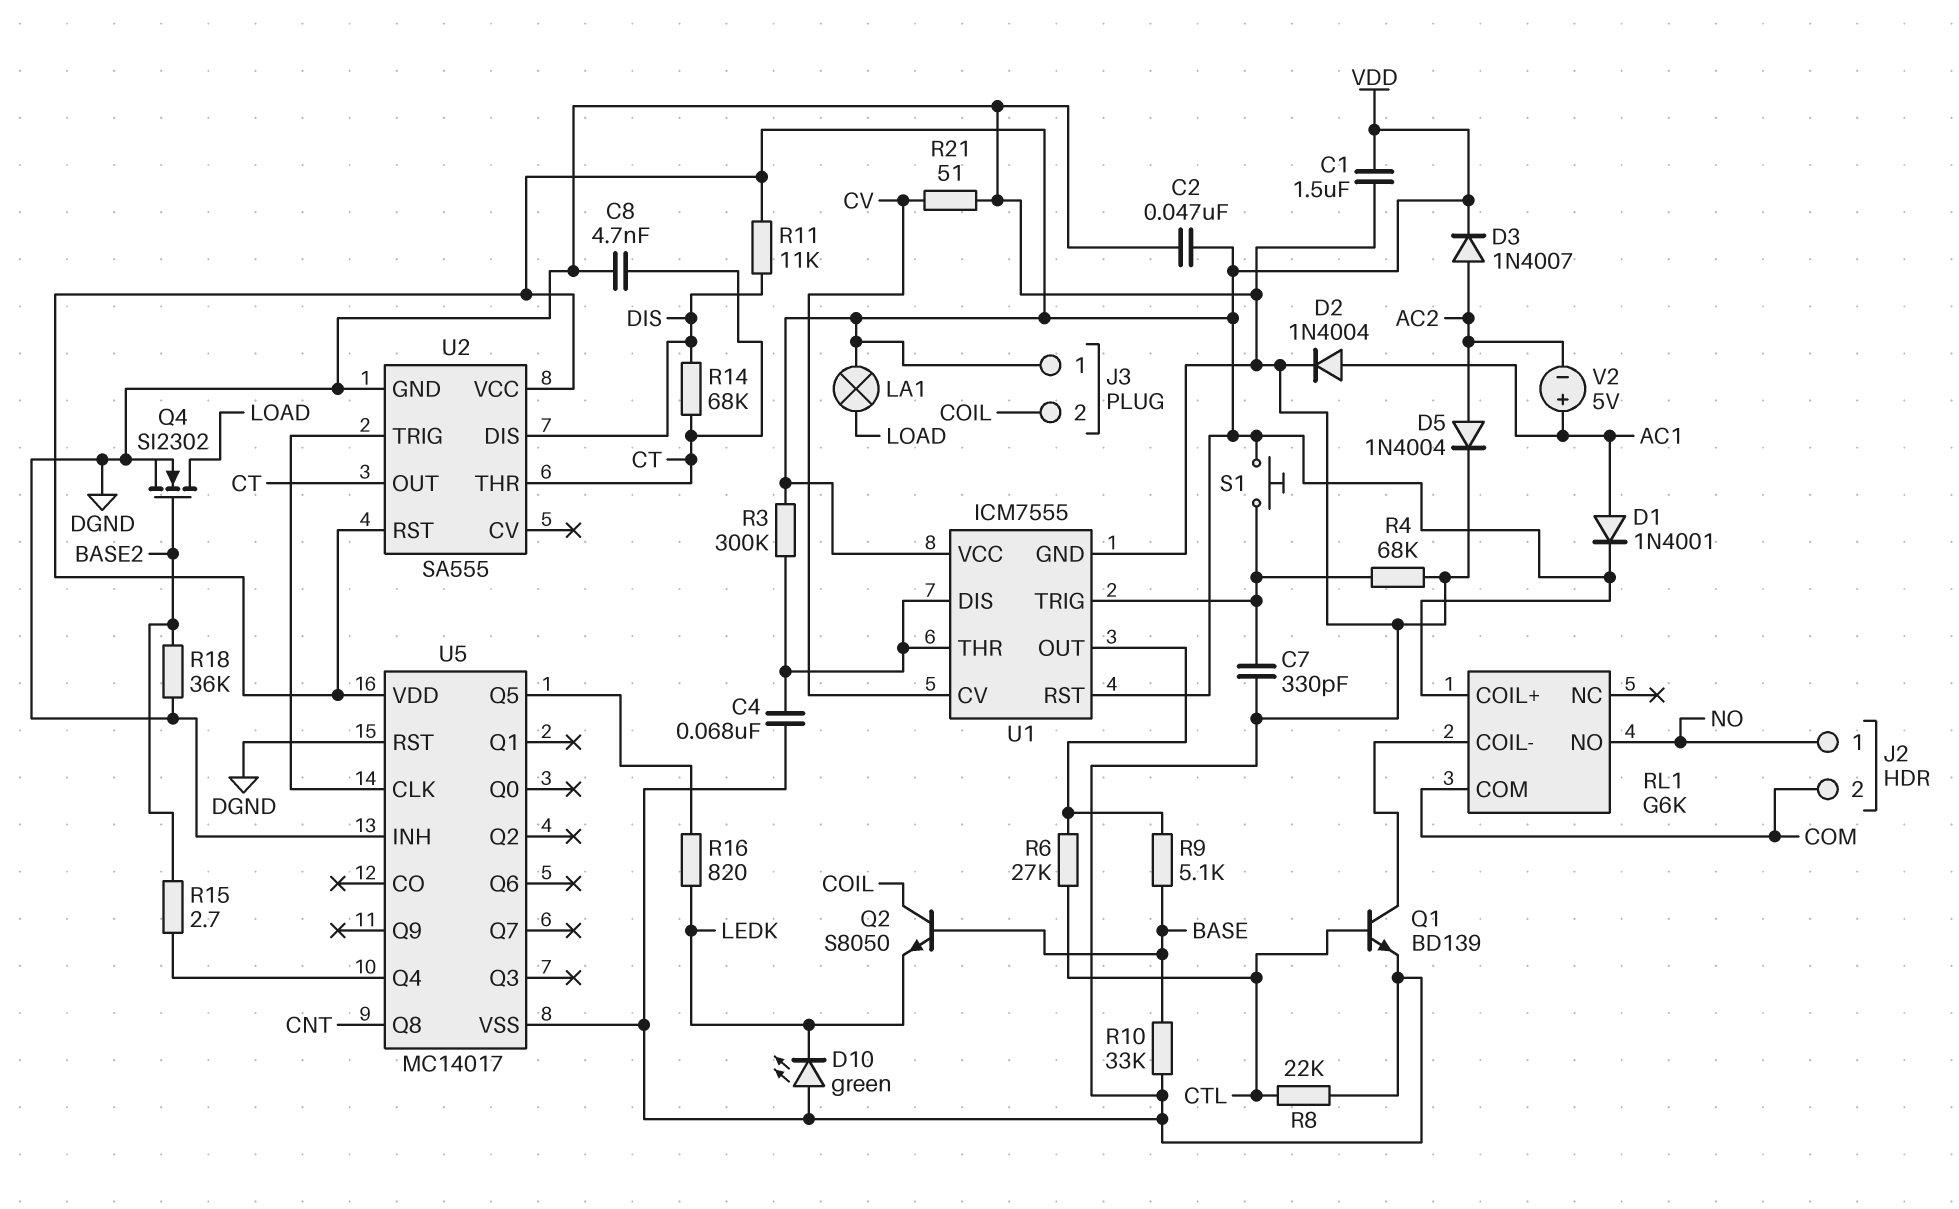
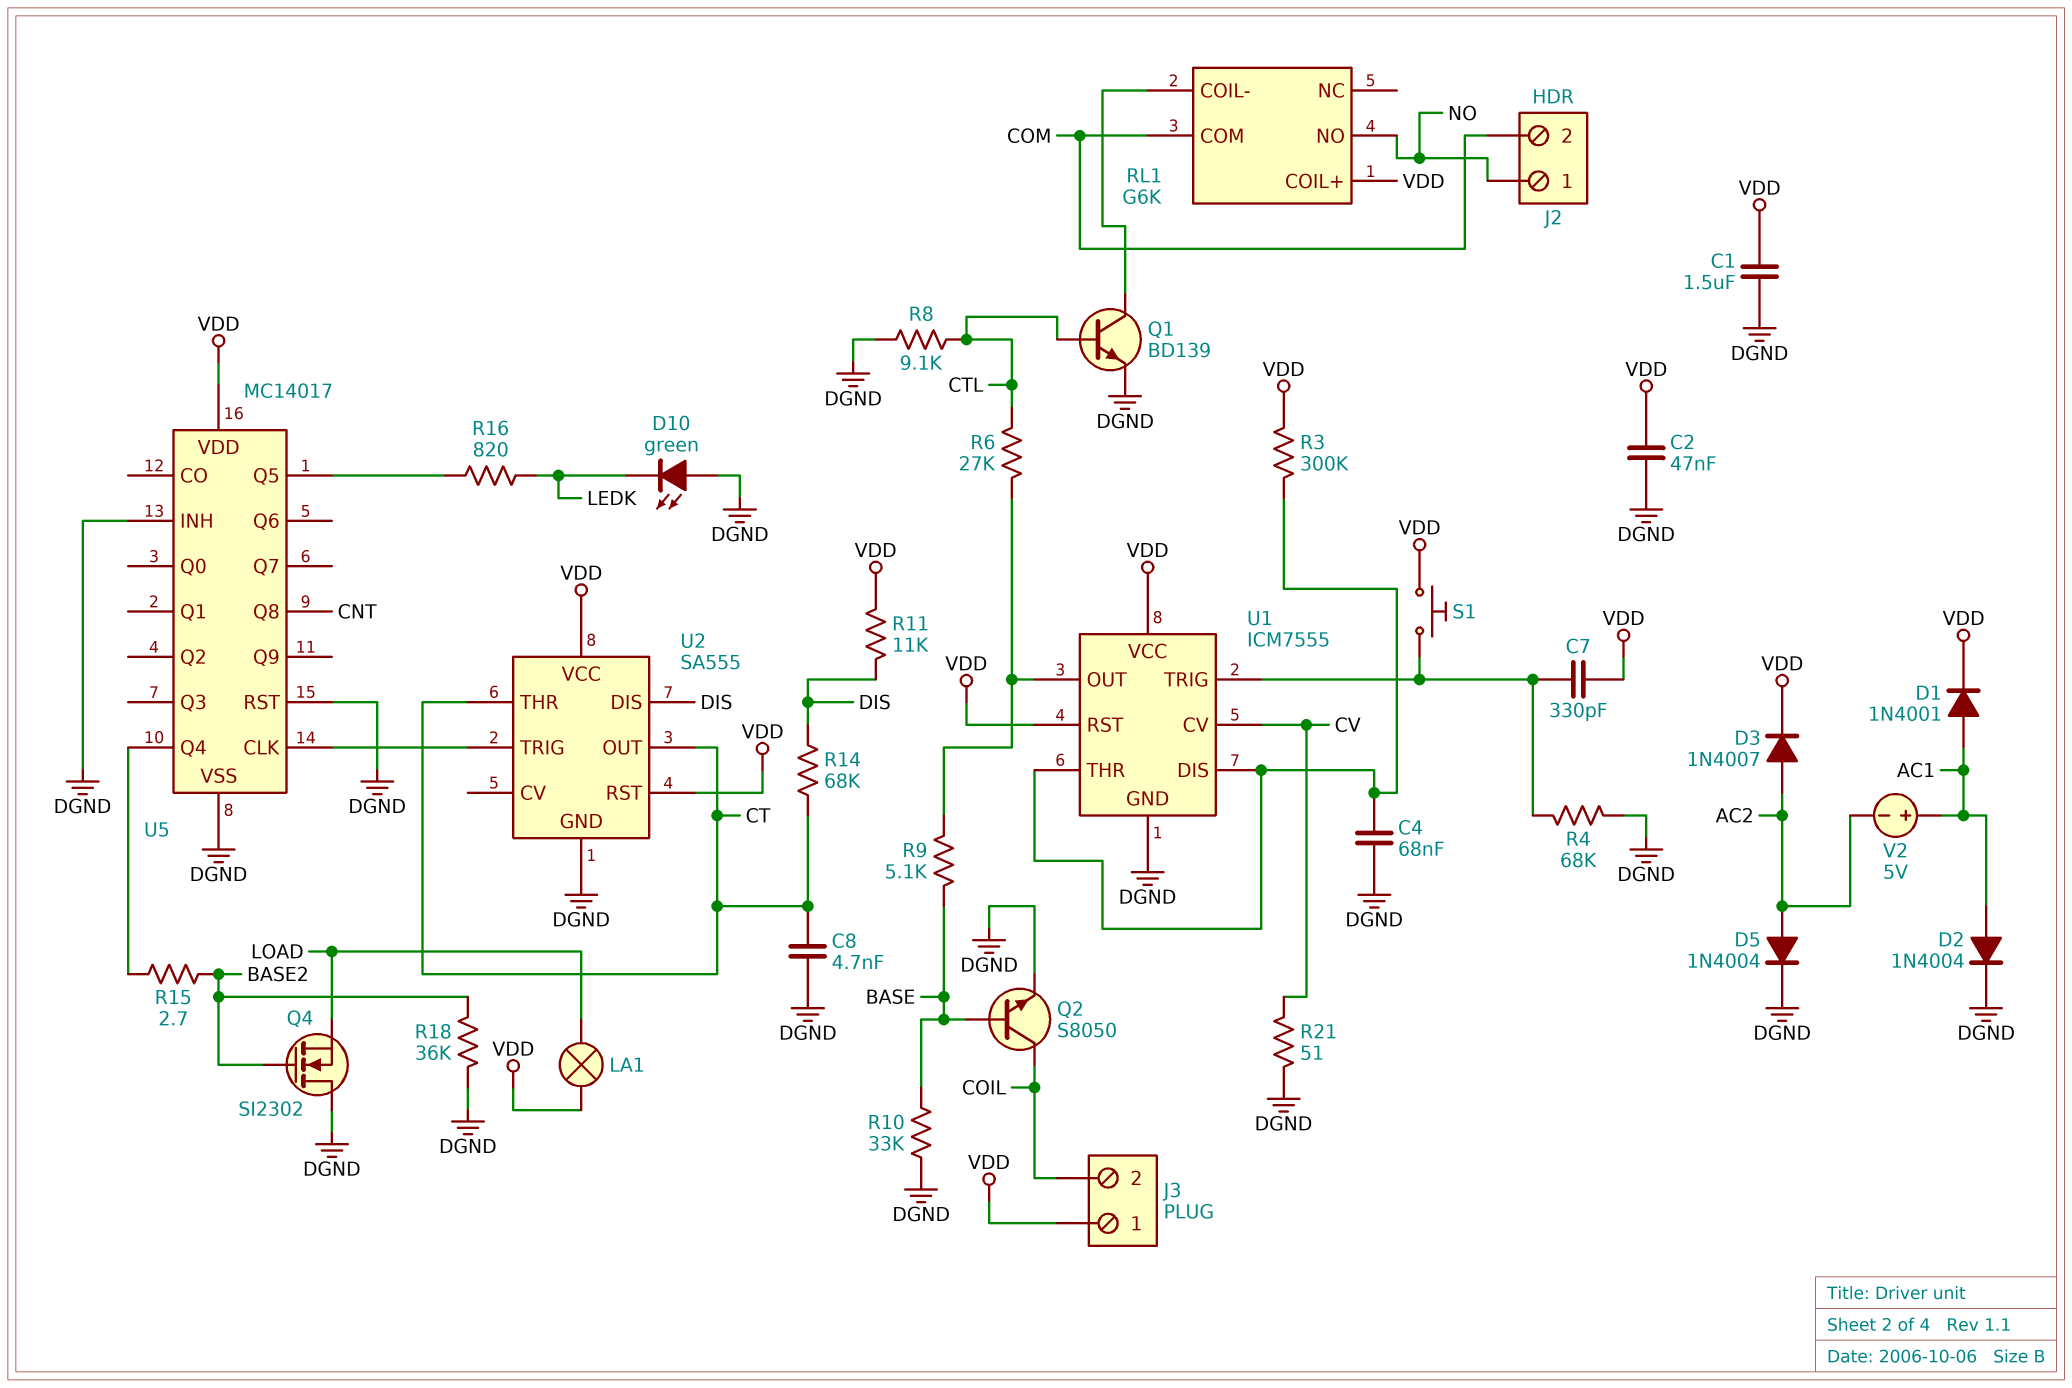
C7: 330pF (DGND, U1/TRIG) -> 330pF (U1/TRIG, VDD)
Q2: NPN S8050 (B BASE, C COIL, E LEDK) -> NPN S8050 (B BASE, C COIL, E DGND)
Q4: NMOS SI2302 (G BASE2, D LOAD, S DGND) -> NMOS SI2302 (G BASE2, D DGND, S LOAD)
R8: 22k (CTL, DGND) -> 9.1k (CTL, DGND)

